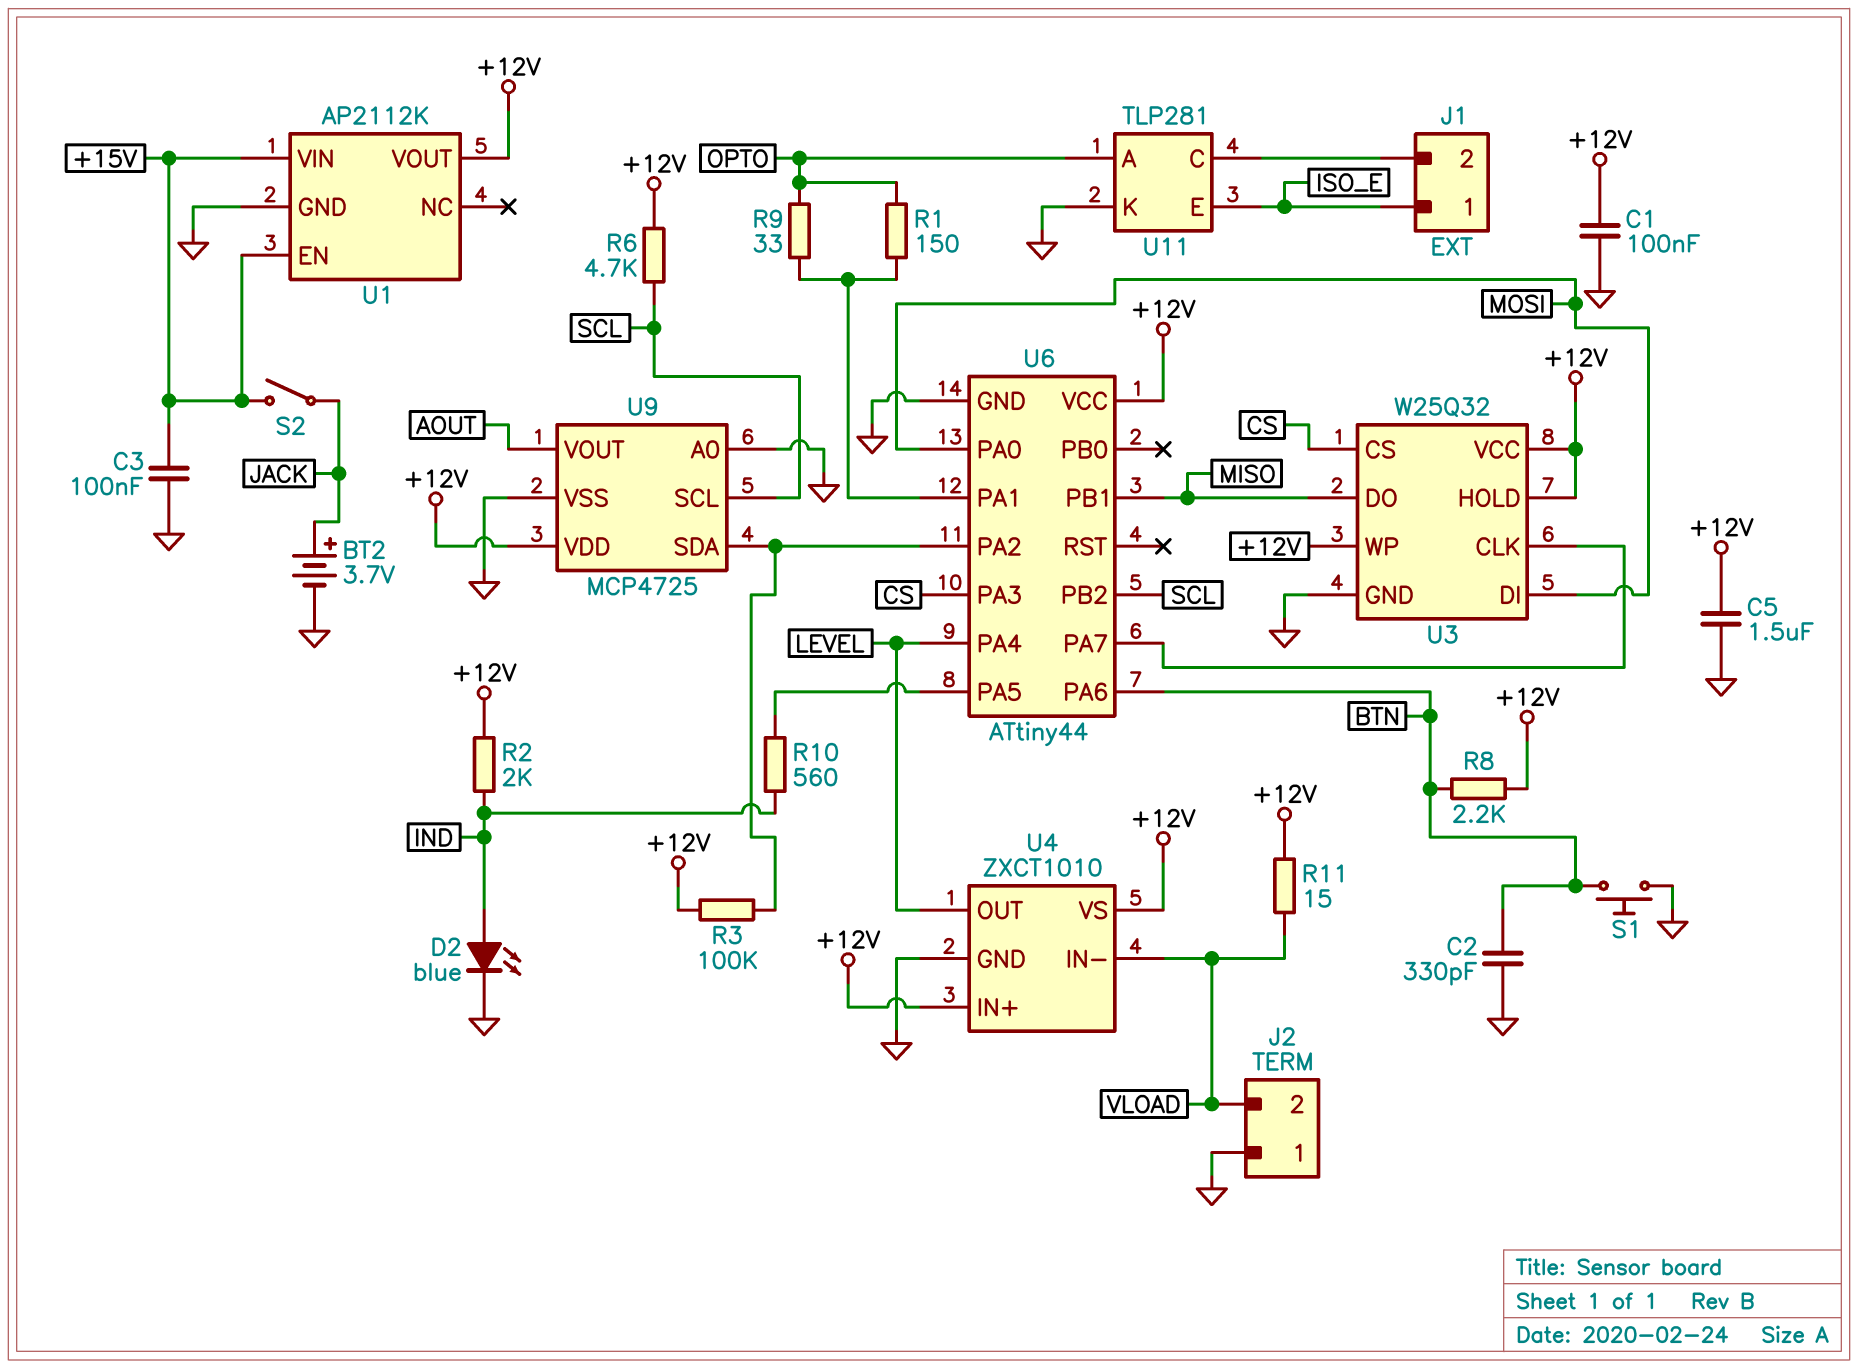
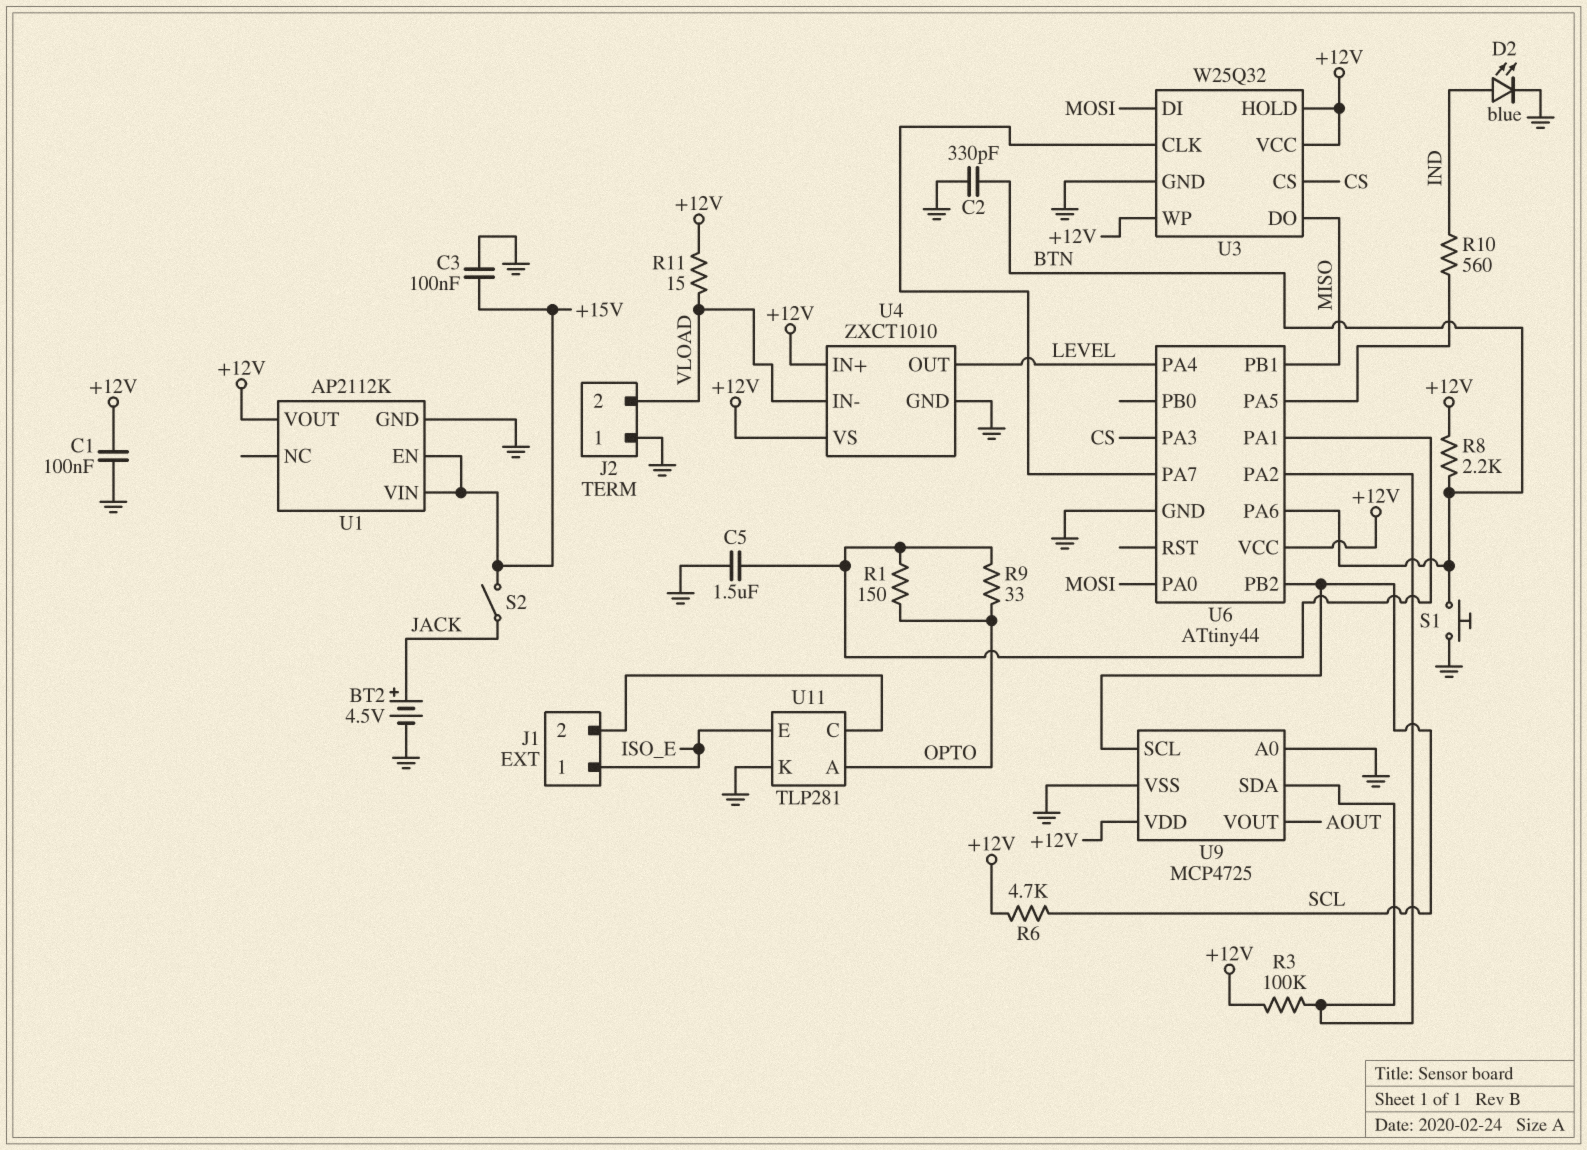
BT2: 3.7V (plus JACK, minus GND) -> 4.5V (plus JACK, minus GND)
C5: 1.5uF (+12V, GND) -> 1.5uF (GND, U6/PA1)
R2: 2k (+12V, IND) -> none

